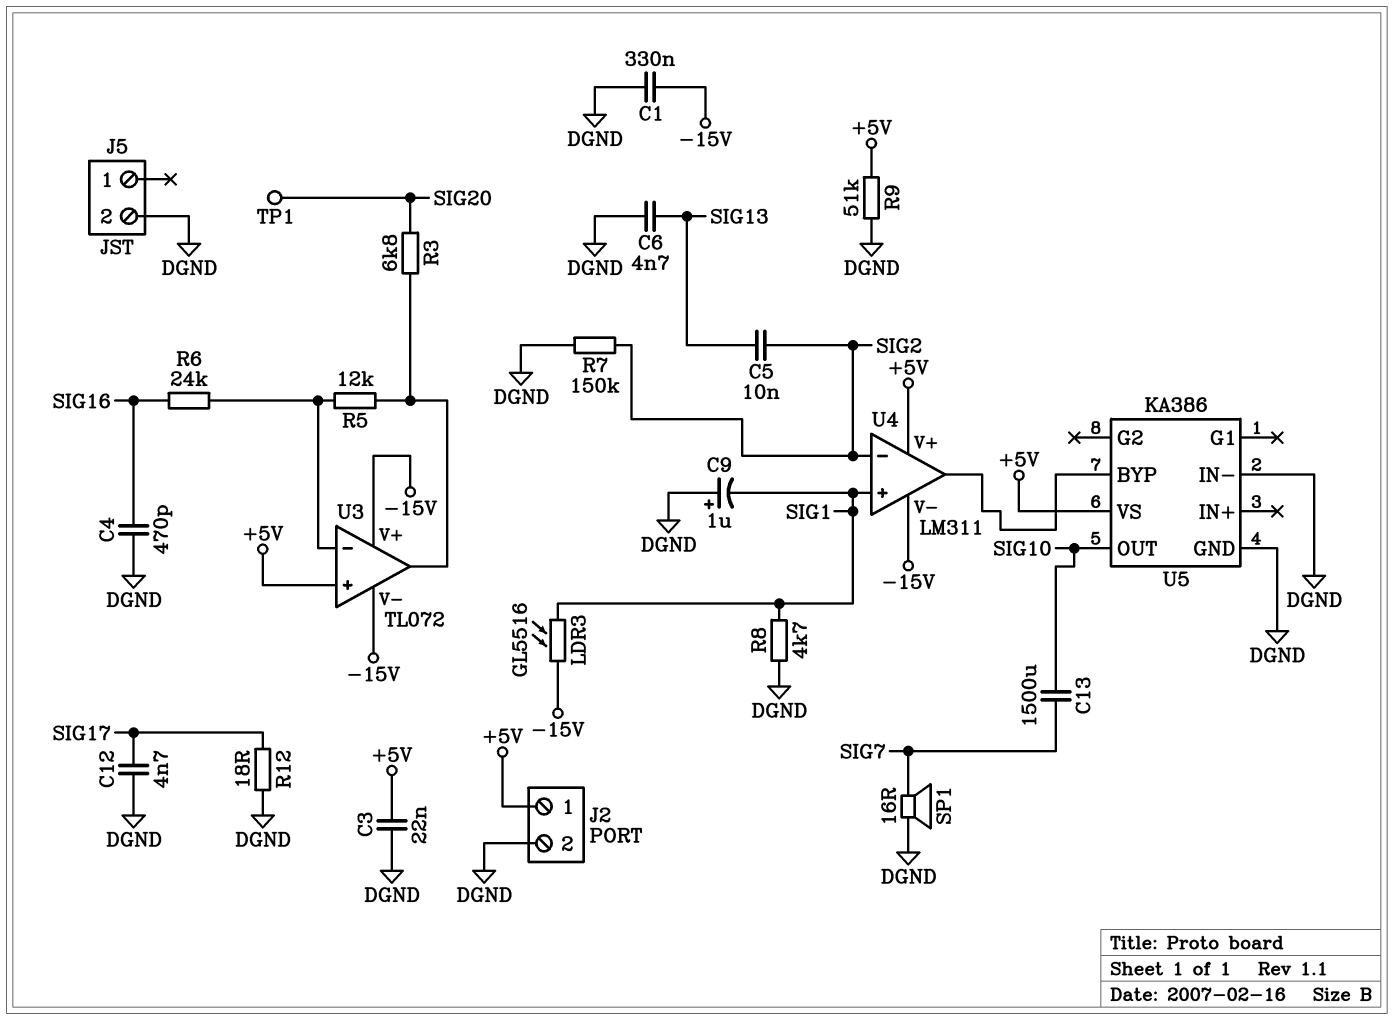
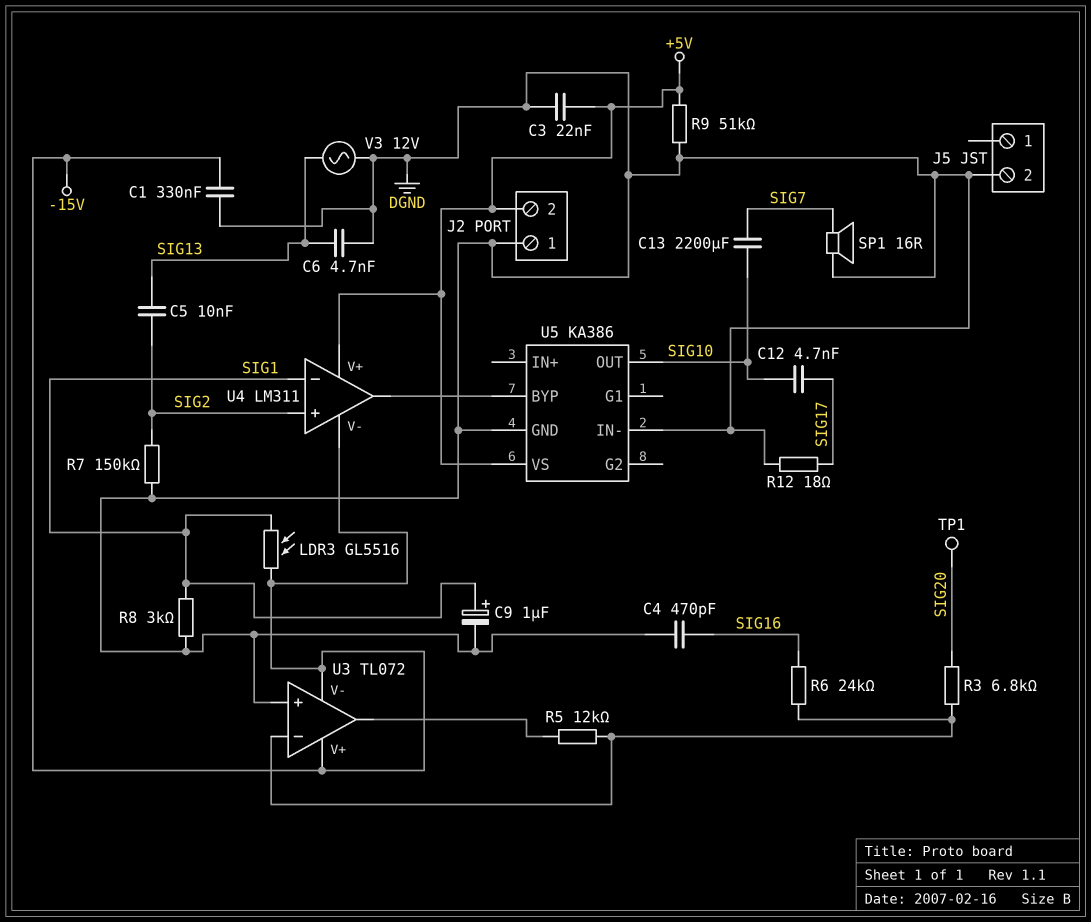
C9: 1uF (plus DGND, minus SIG1) -> 1uF (plus SIG1, minus DGND)
C12: 4.7nF (DGND, SIG17) -> 4.7nF (SIG10, SIG17)
C13: 1500uF (SIG7, SIG10) -> 2200uF (SIG7, SIG10)
J2 pin 1: +5V -> DGND
J2 pin 2: DGND -> +5V
R3: 6.8k (SIG20, U3/out) -> 6.8k (SIG20, U3/in-)
R8: 4.7k (DGND, SIG1) -> 3k (DGND, SIG1)
U3 pin in+: +5V -> DGND
U4 pin in+: SIG1 -> SIG2
U4 pin in-: SIG2 -> SIG1
V3: none -> AC 12V (DGND, SIG13)

